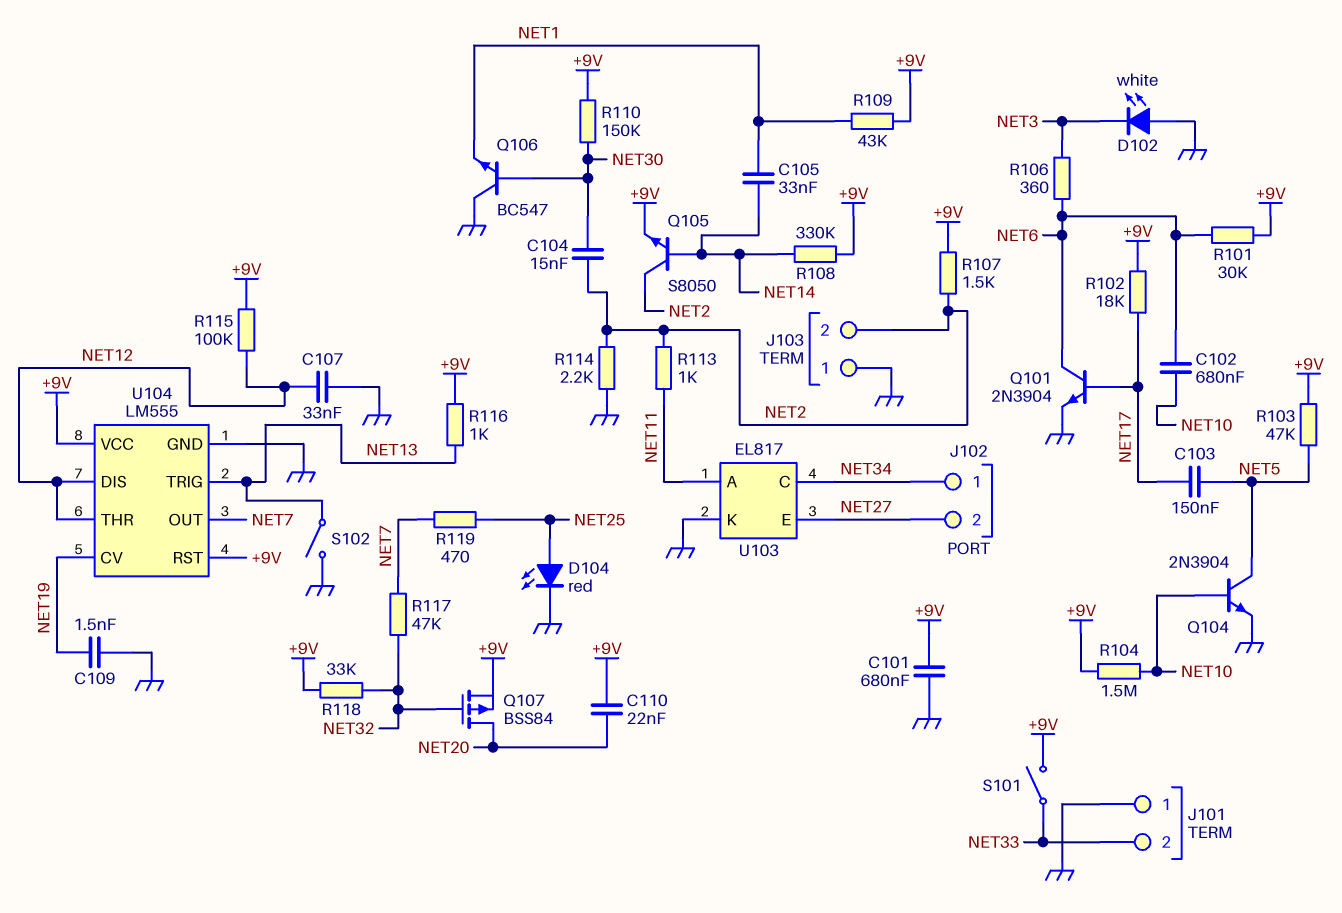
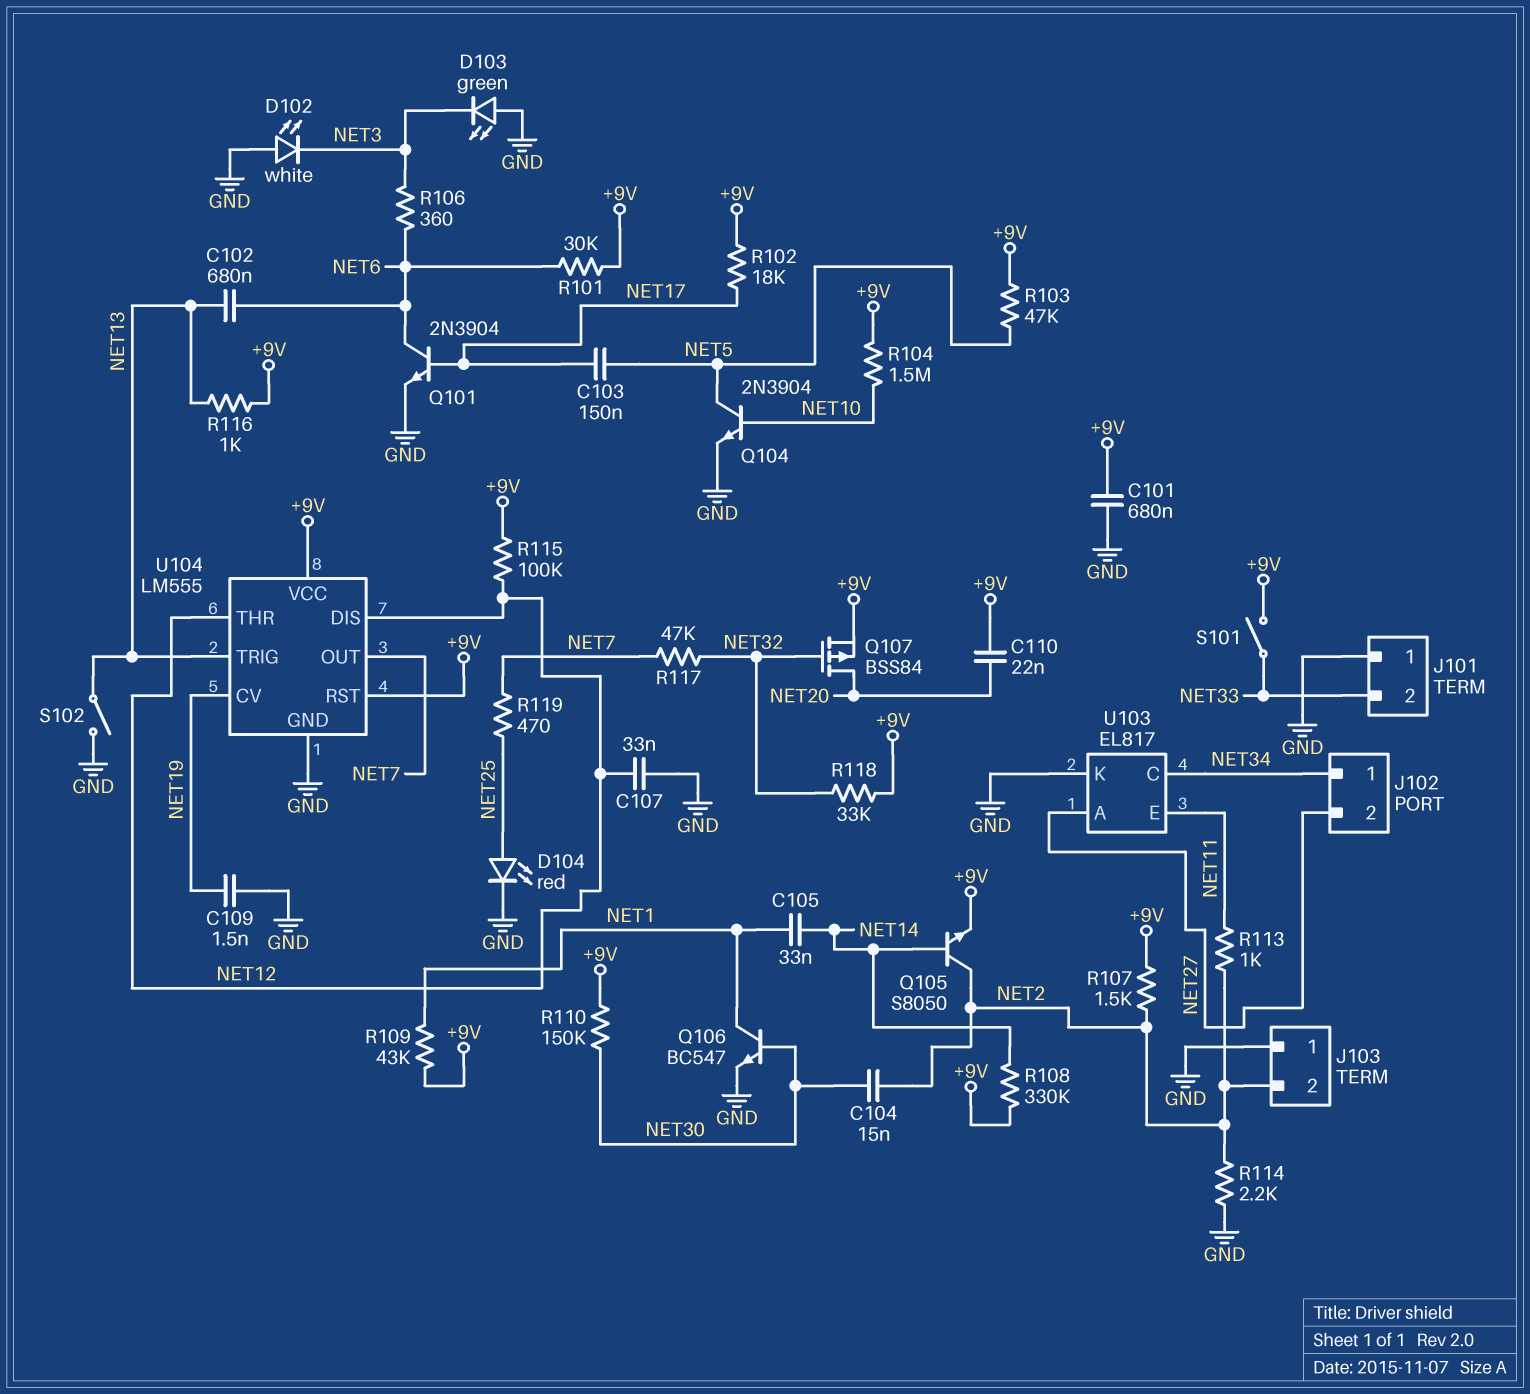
C102: 680nF (NET6, NET10) -> 680nF (NET6, NET13)
D103: none -> LED green (A GND, K NET3)
Q106: NPN BC547 (B NET30, C GND, E NET1) -> NPN BC547 (B NET30, C NET1, E GND)
U103 pin A: NET11 -> NET27
U103 pin E: NET27 -> NET11

